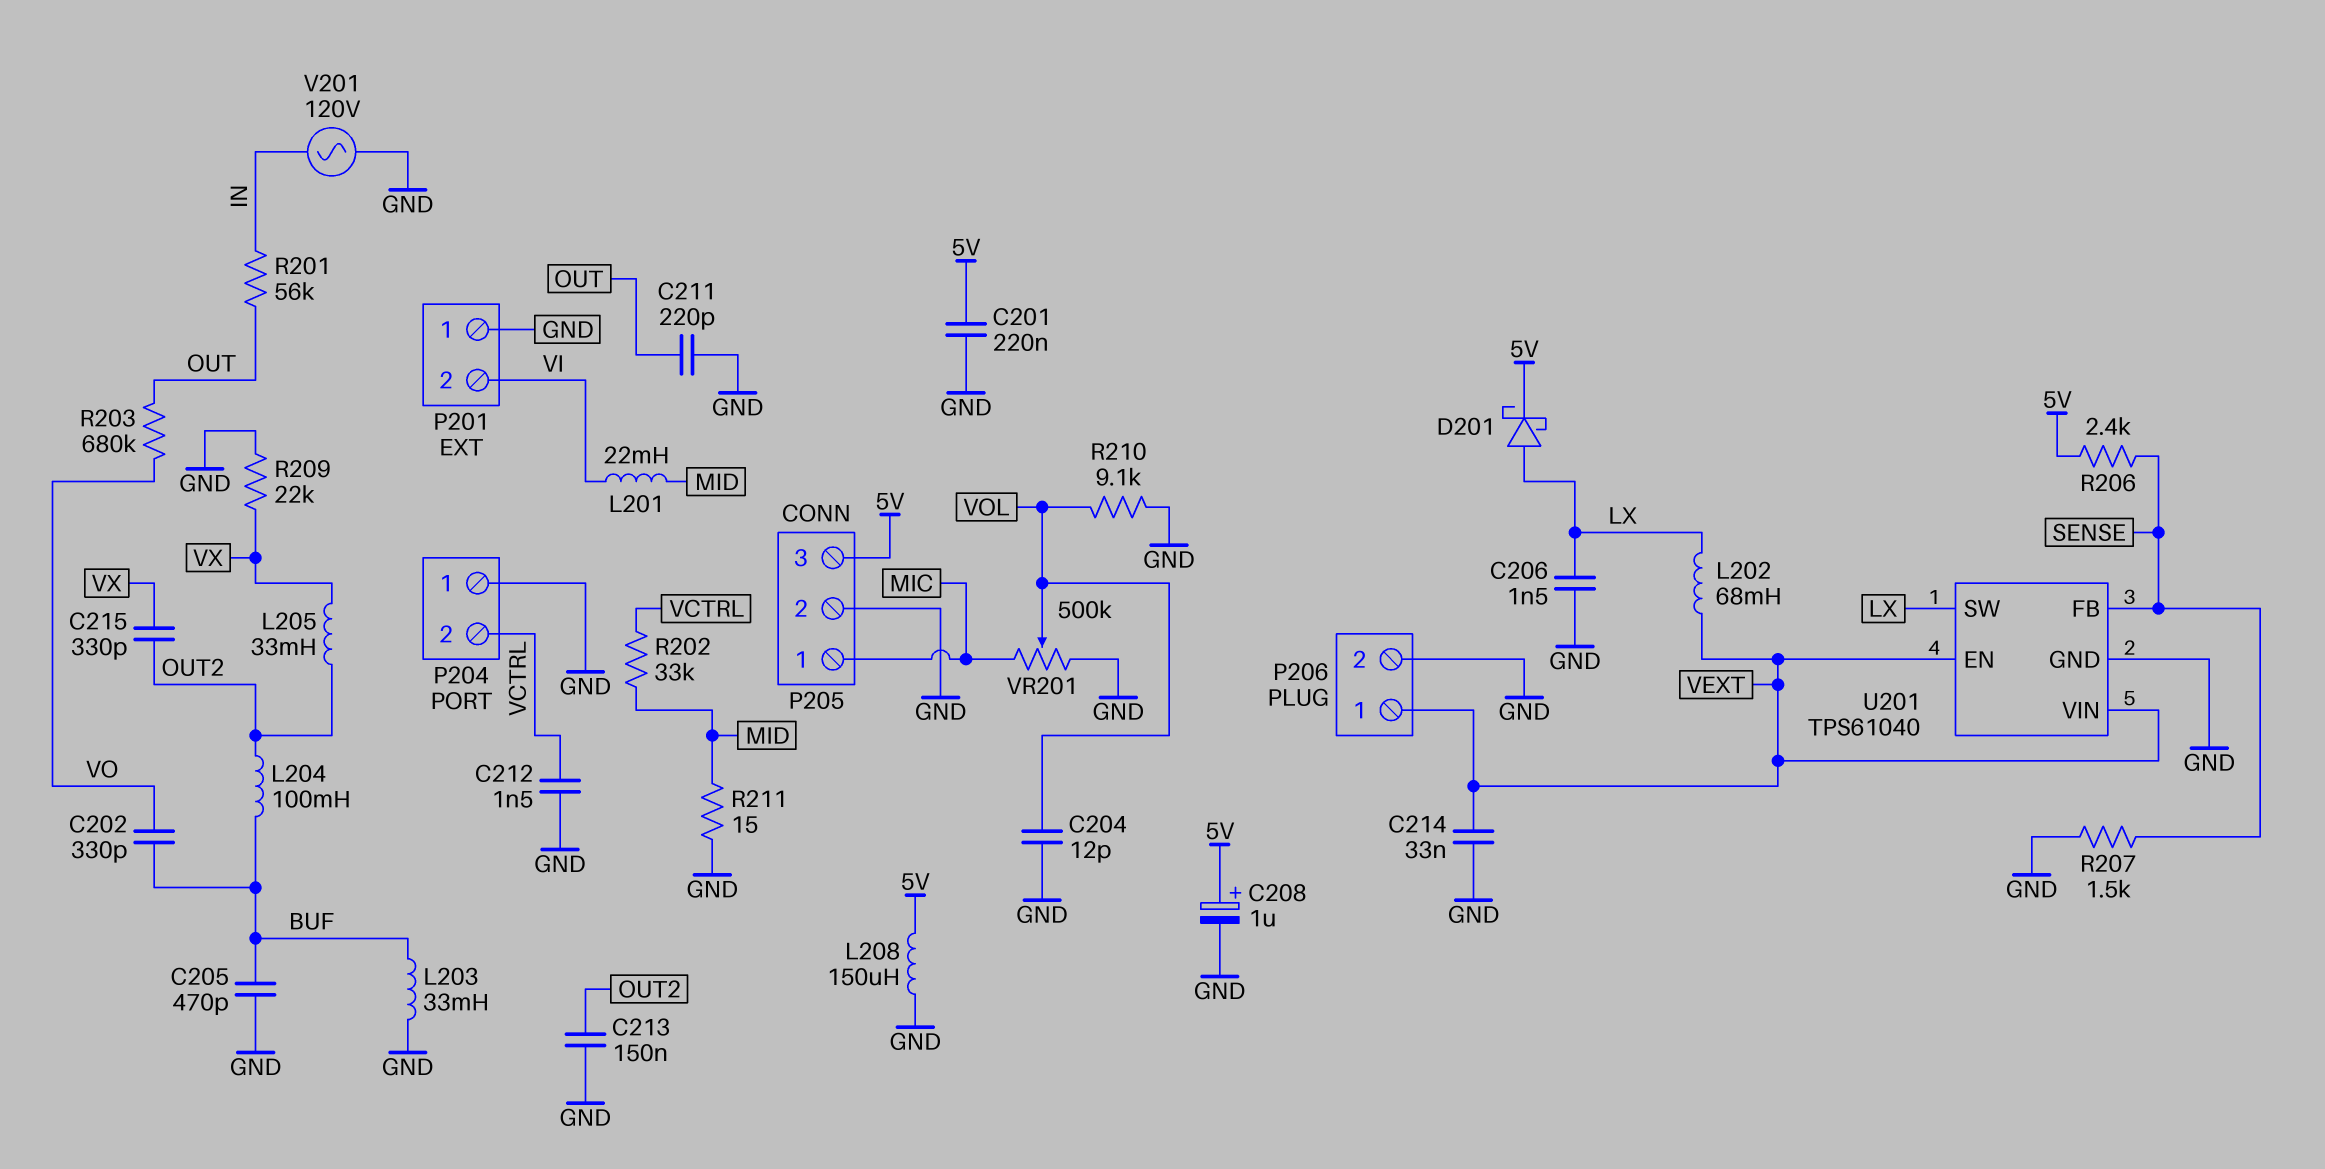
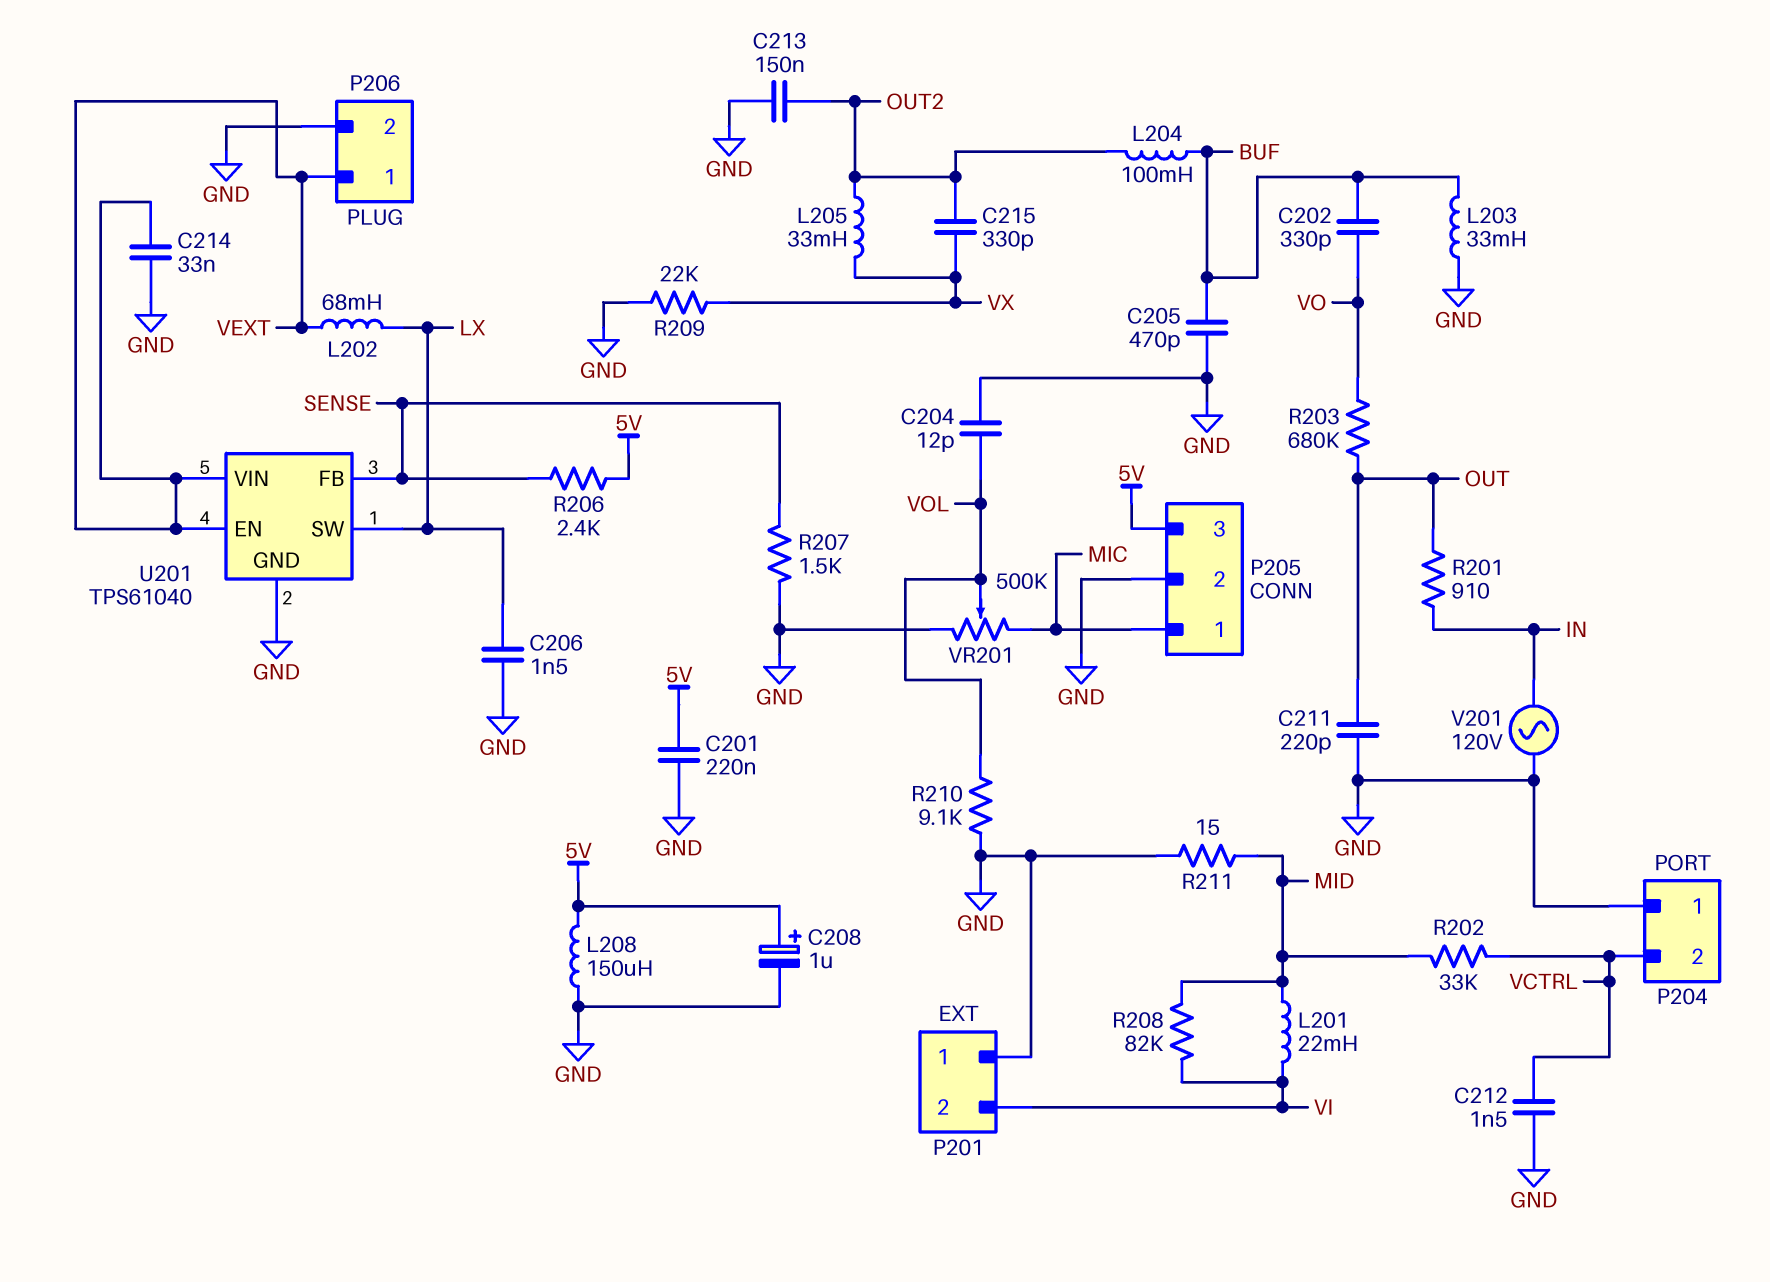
D201: schottky (A LX, K 5V) -> none
R201: 56k (IN, OUT) -> 910 (IN, OUT)
R208: none -> 82k (MID, VI)

